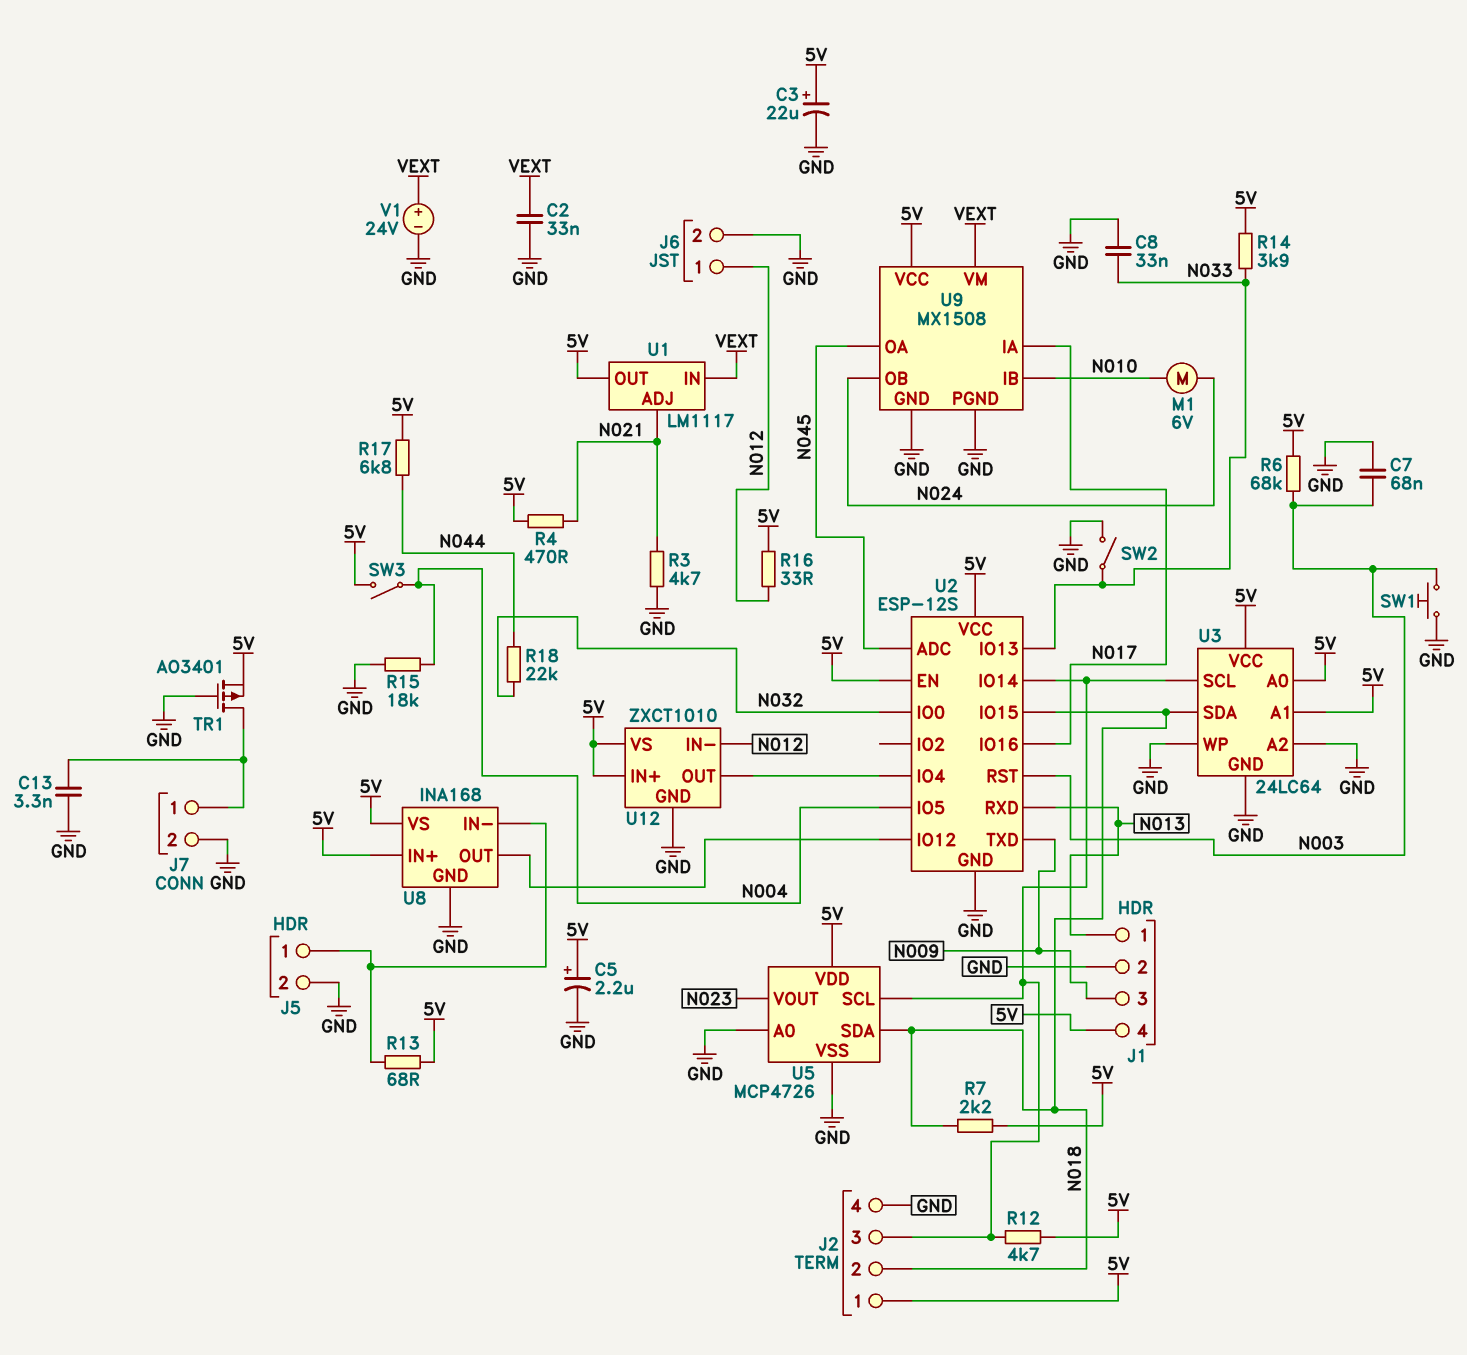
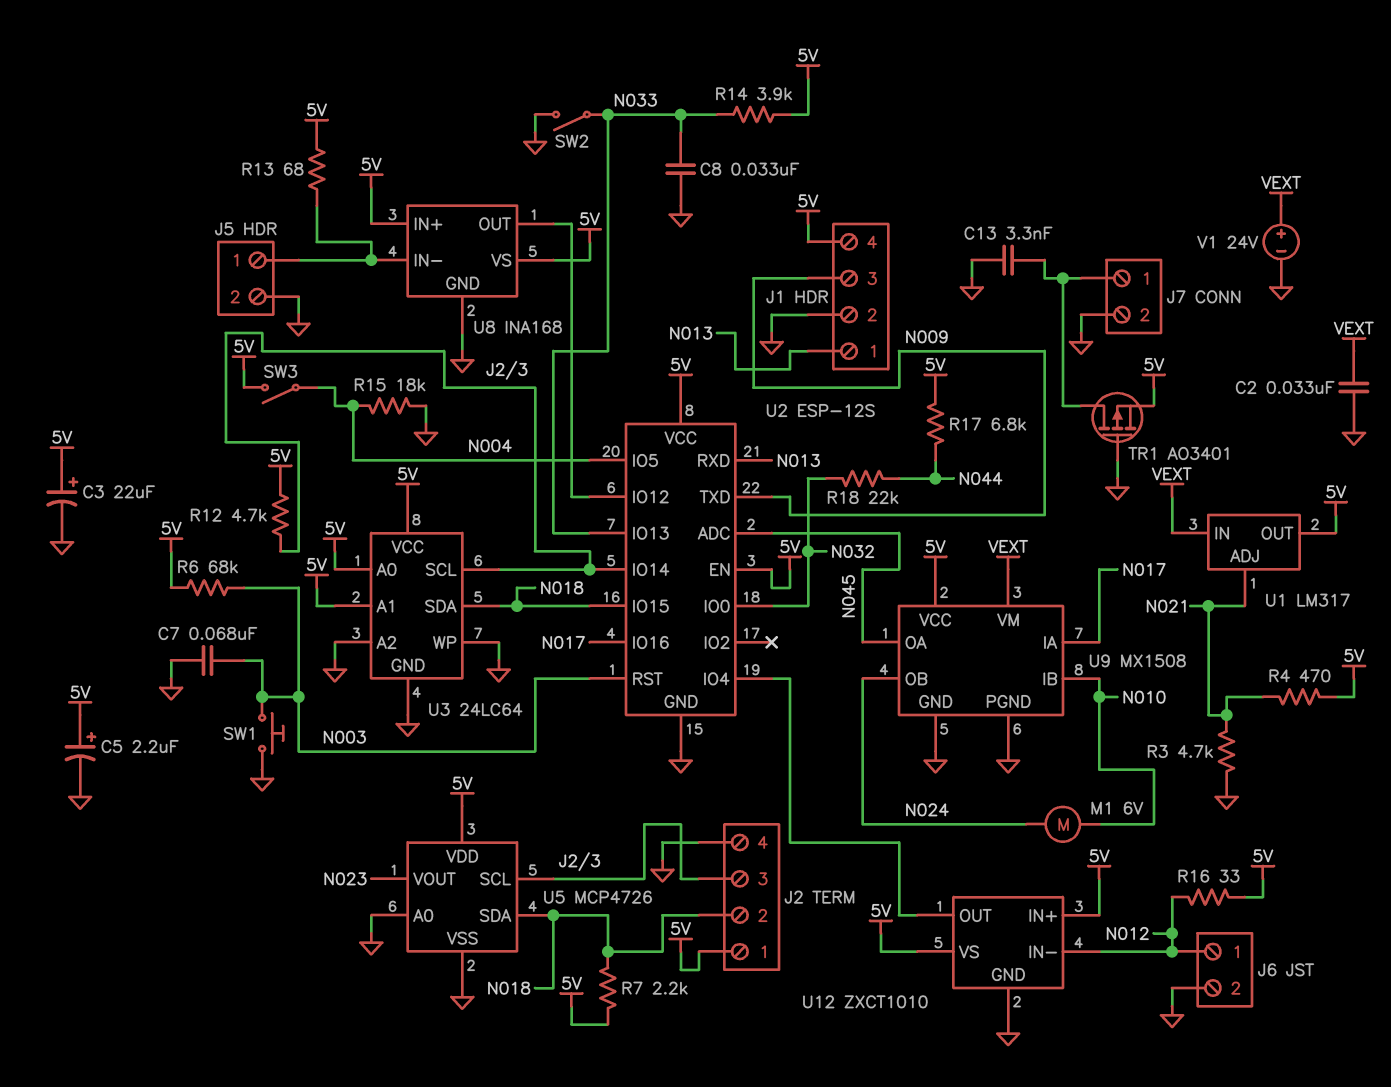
U1: LM1117 -> LM317

